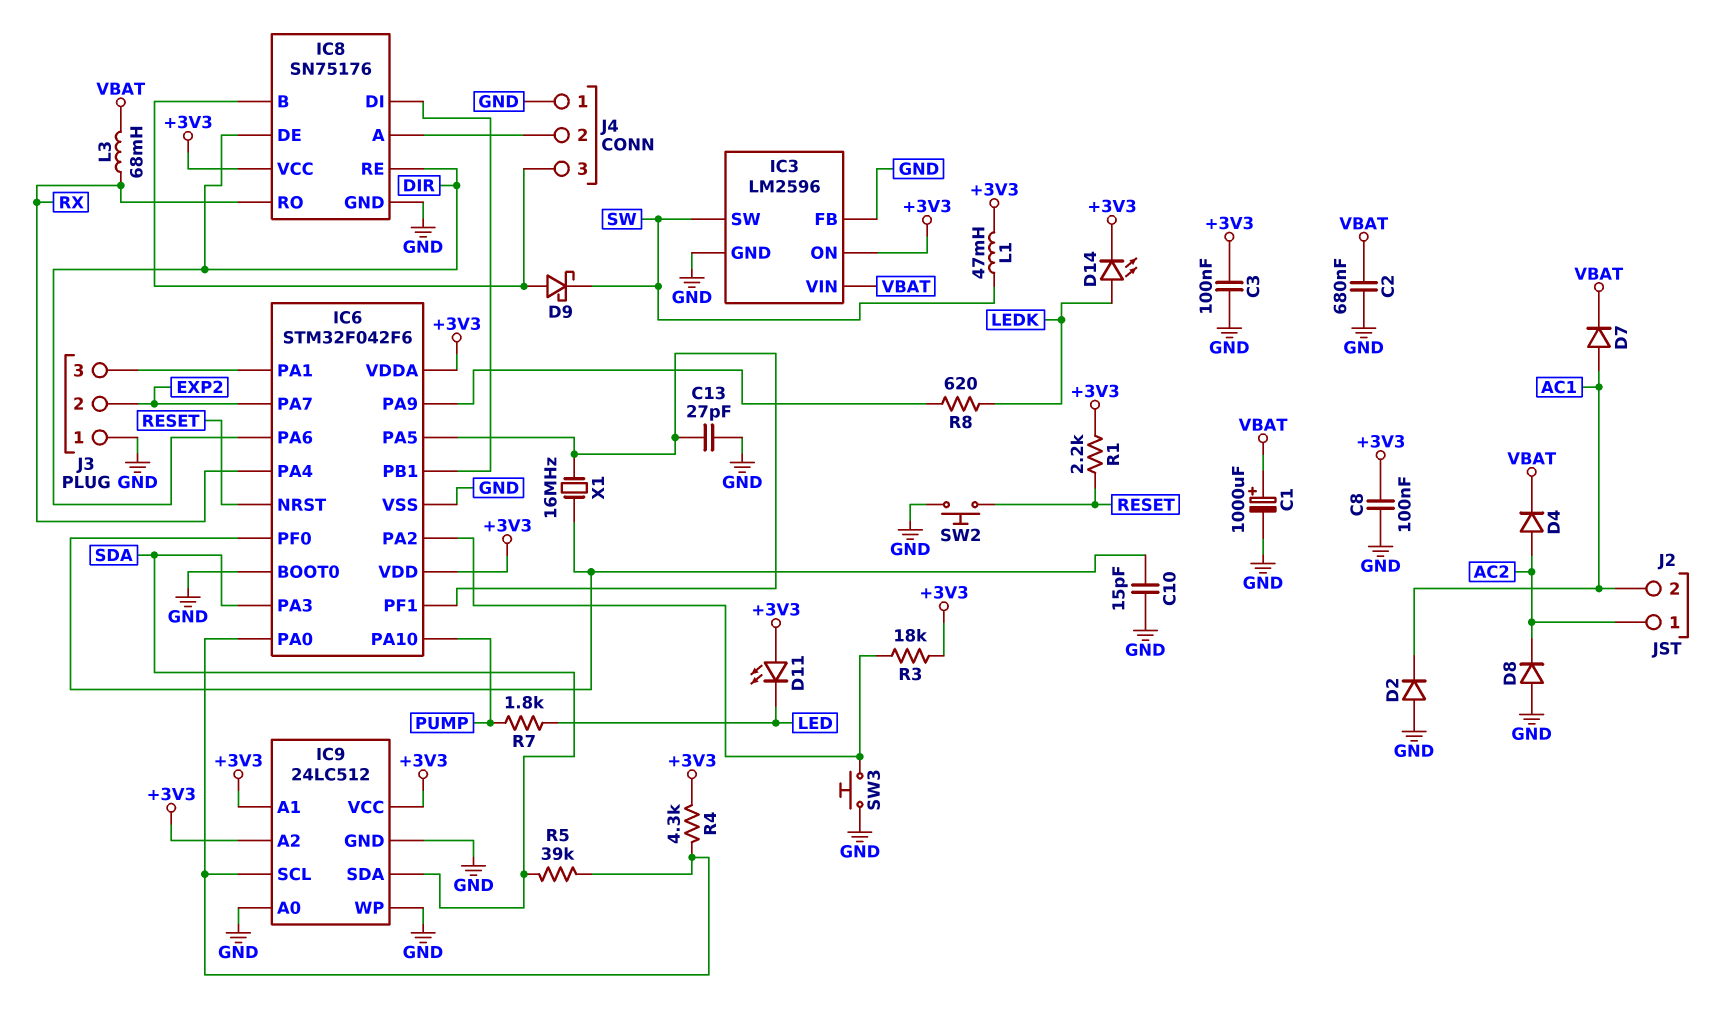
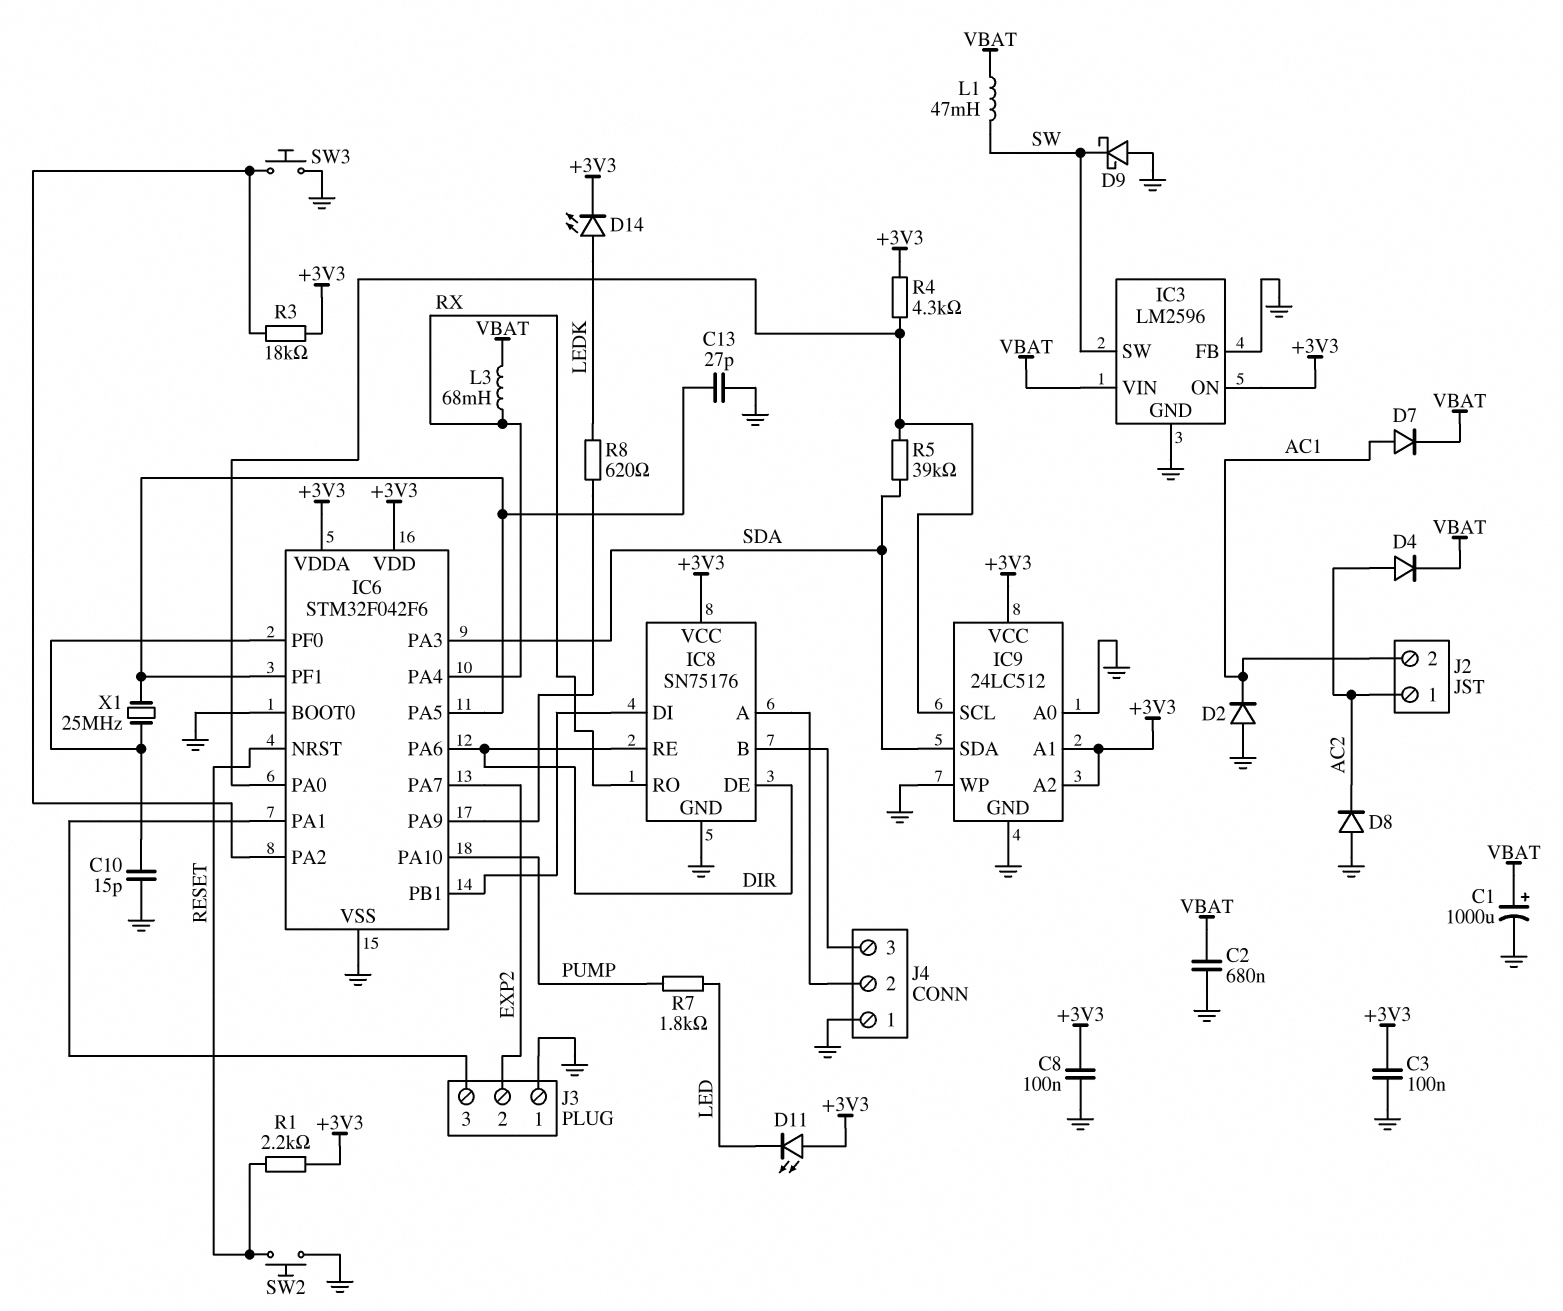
D9: schottky (A IC8/B, K SW) -> schottky (A GND, K SW)
L1: 47mH (+3V3, SW) -> 47mH (SW, VBAT)
X1: 16MHz (IC6/PA5, IC6/PF0) -> 25MHz (IC6/PA5, IC6/PF0)

